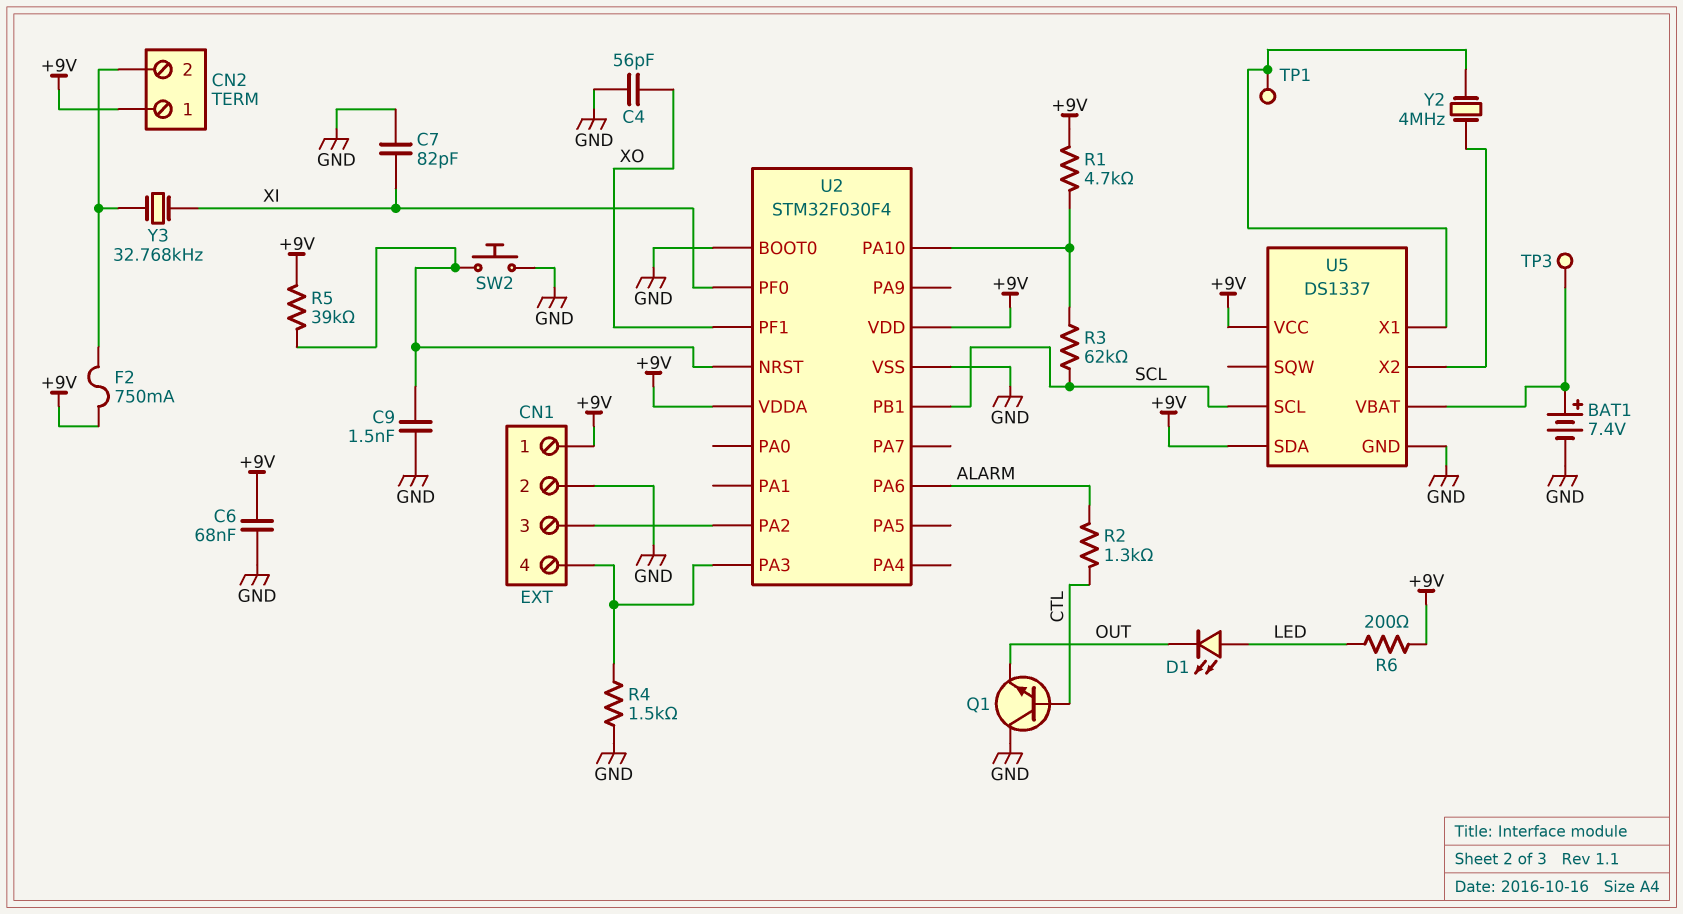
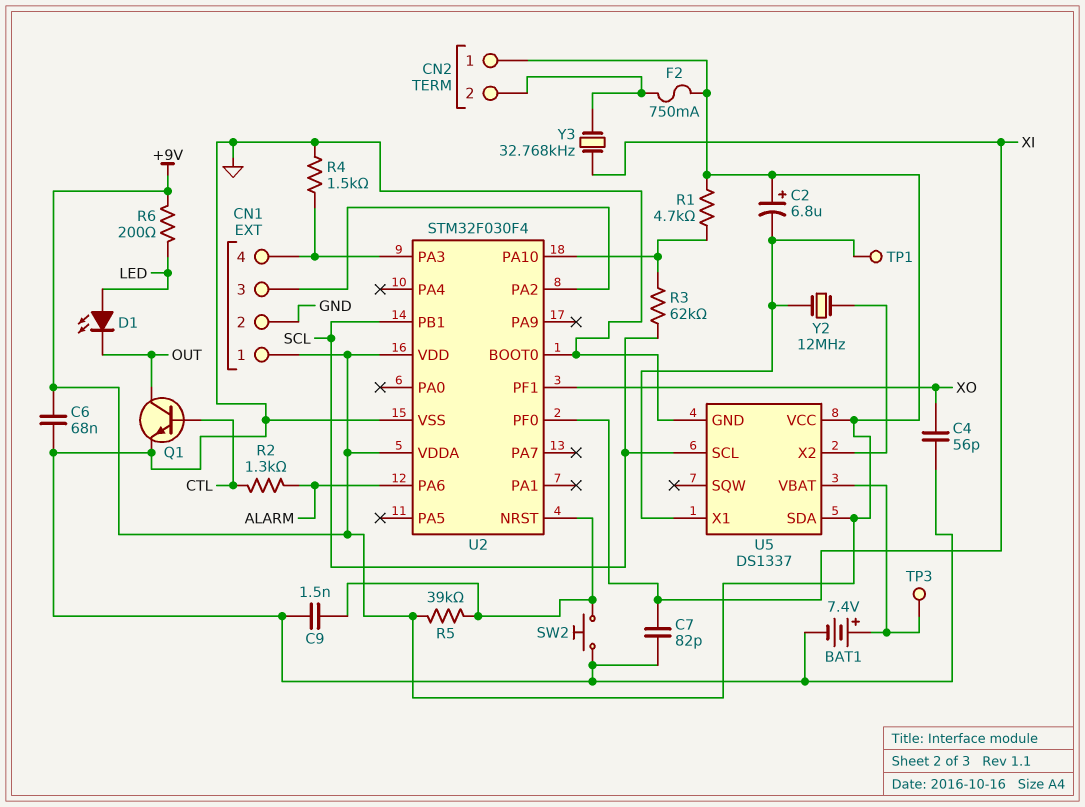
C2: none -> 6.8uF (plus +9V, minus U5/X1)
Q1: NPN (B CTL, C GND, E OUT) -> NPN (B CTL, C OUT, E GND)
Y2: 4MHz (U5/X1, U5/X2) -> 12MHz (U5/X1, U5/X2)

